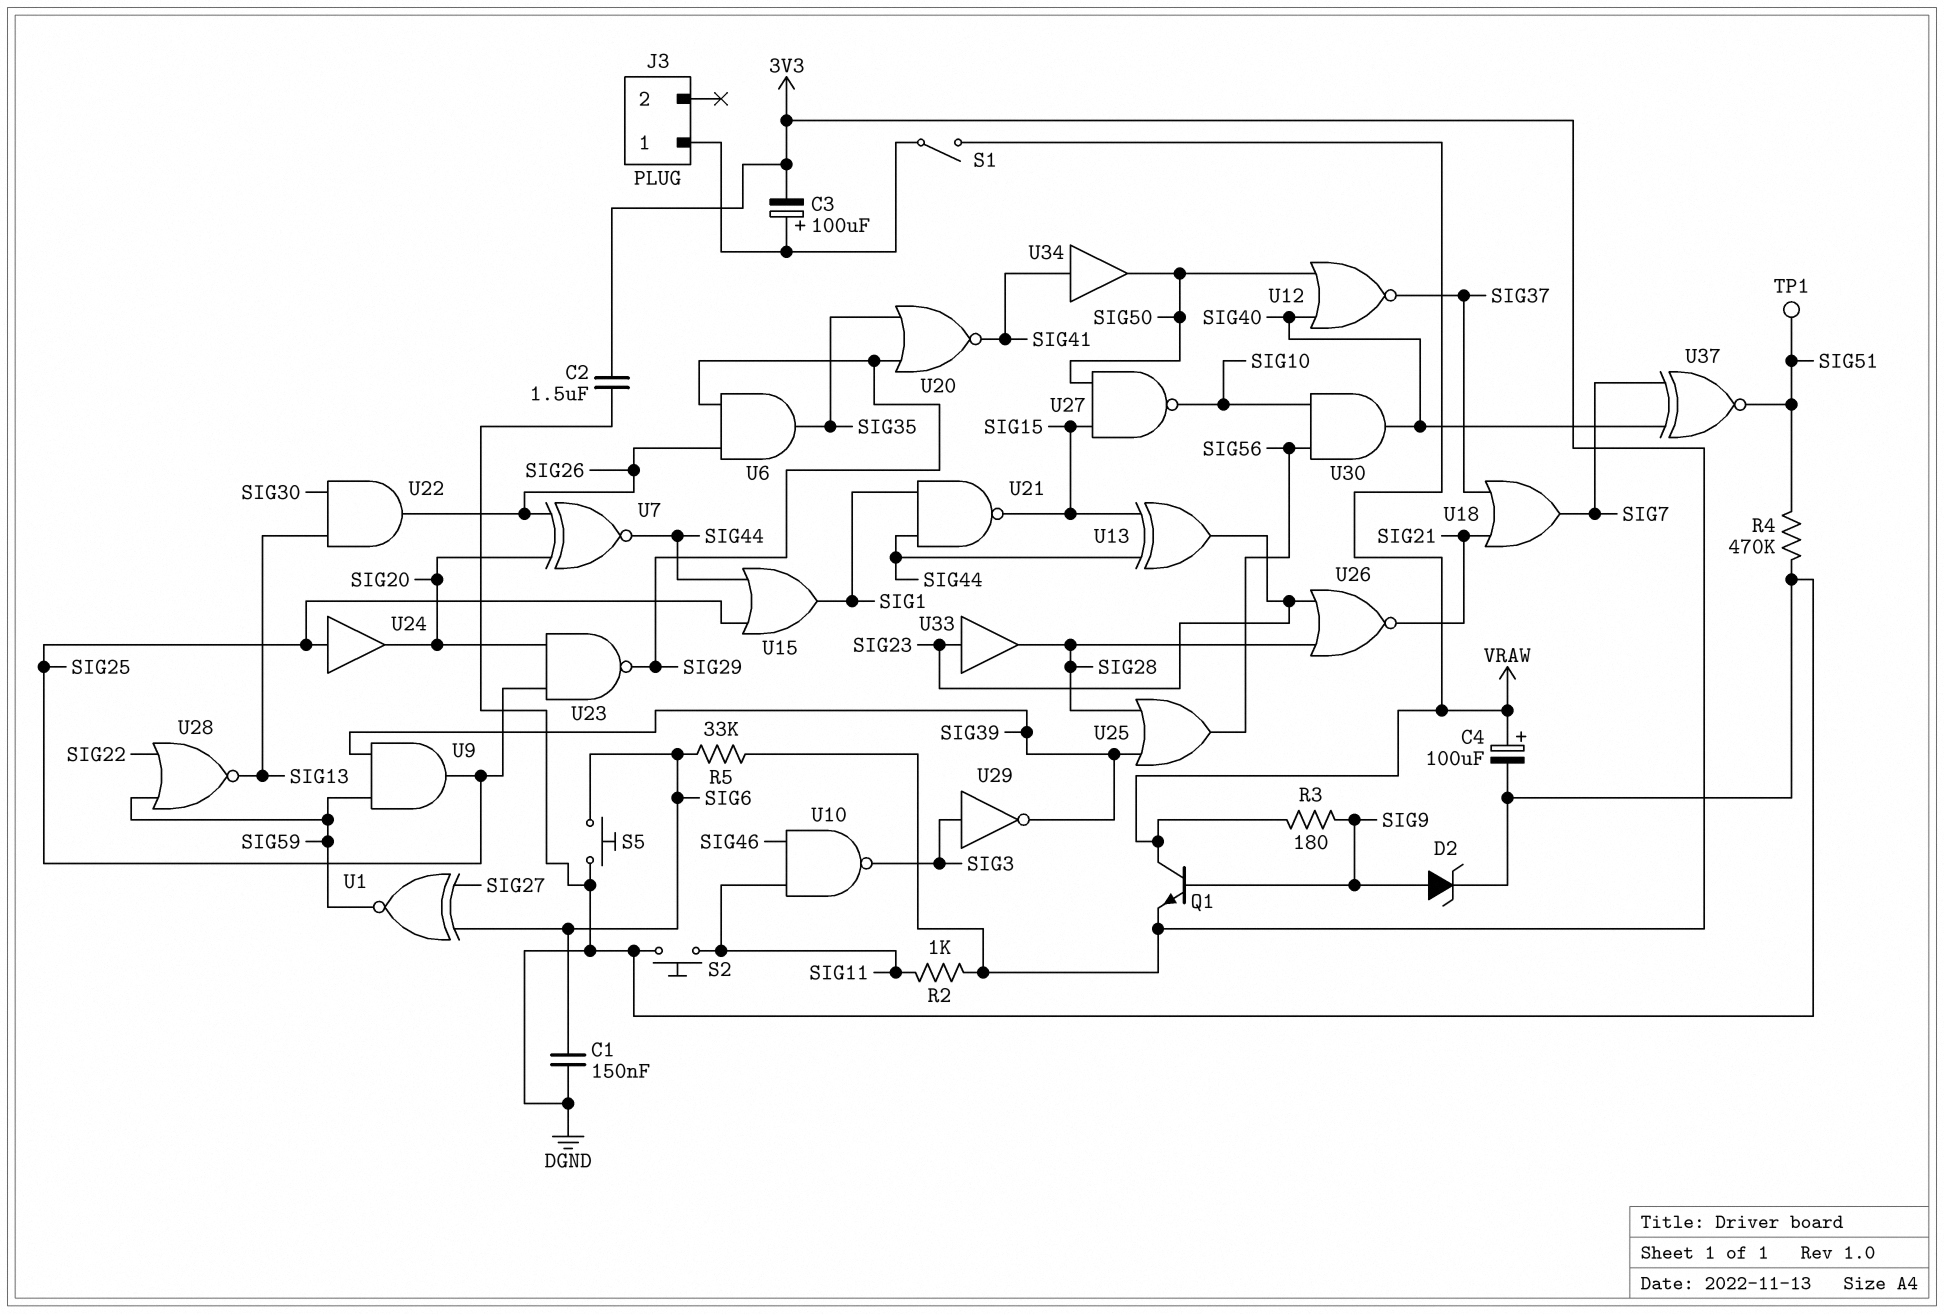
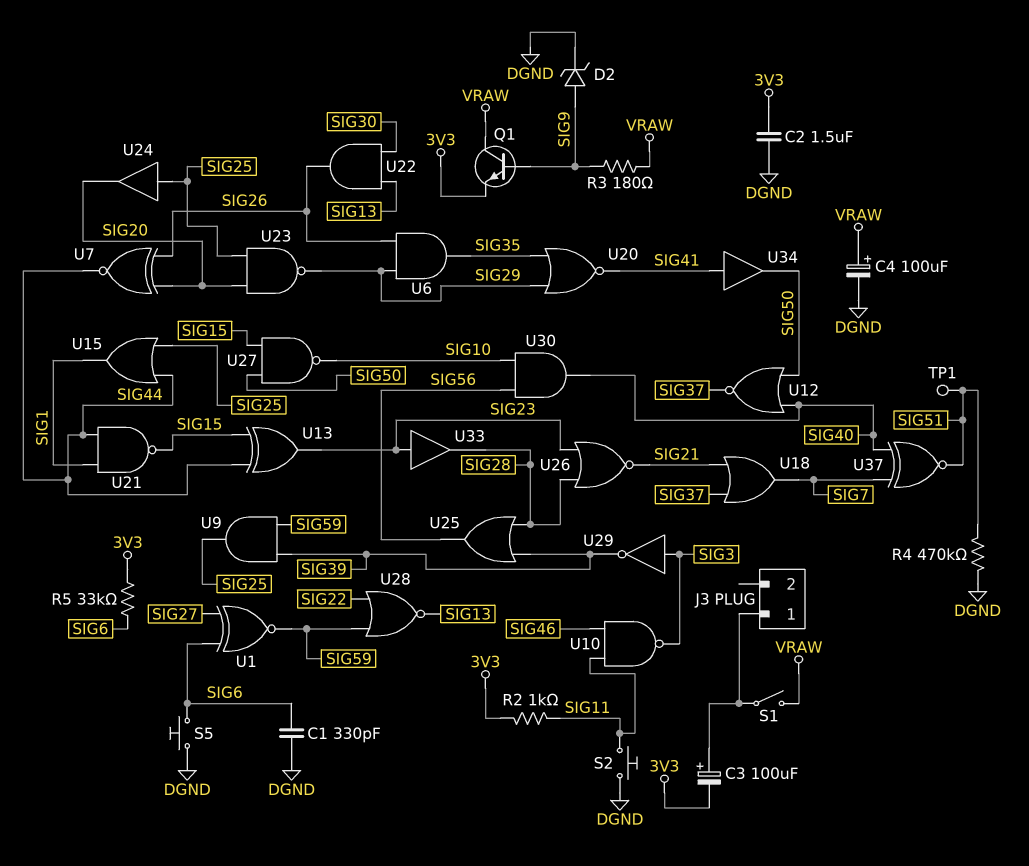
C1: 150nF (DGND, SIG6) -> 330pF (DGND, SIG6)

